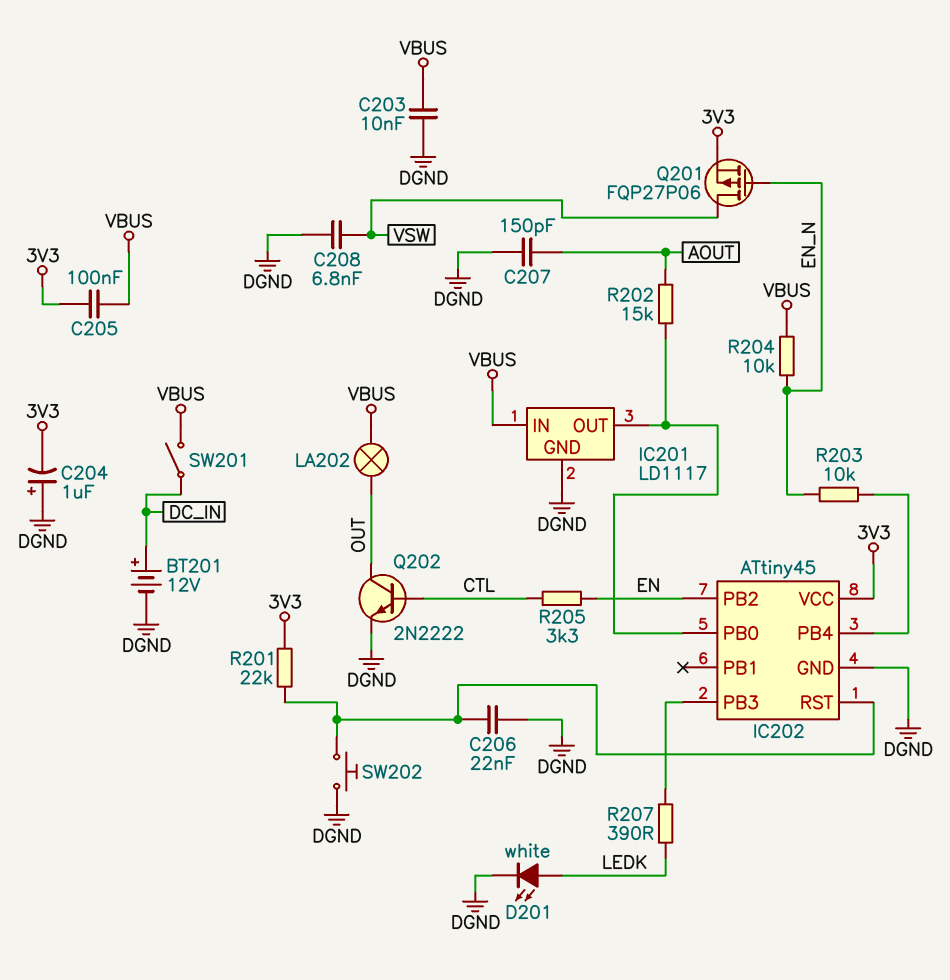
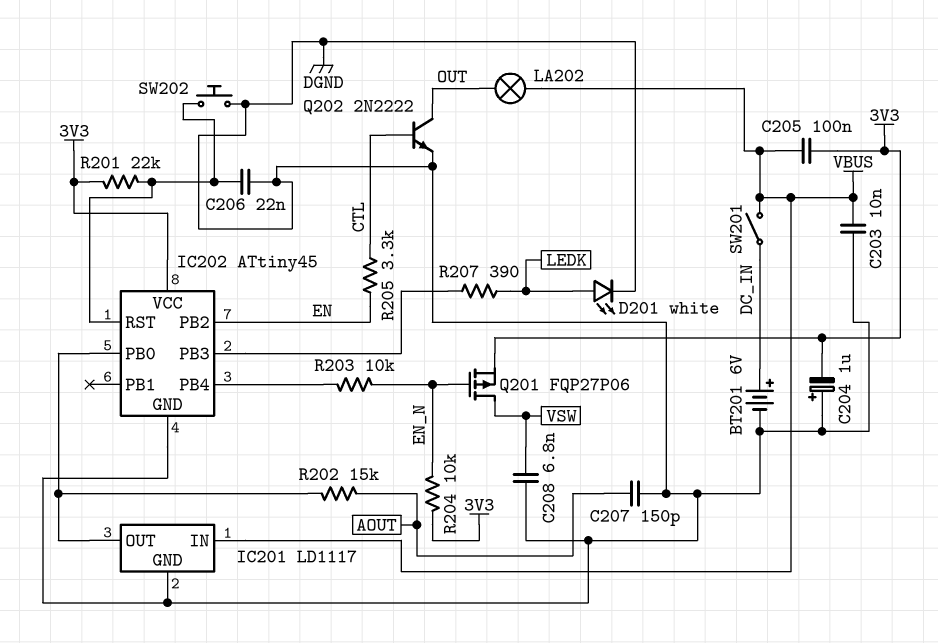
BT201: 12V (plus DC_IN, minus DGND) -> 6V (plus DC_IN, minus DGND)
R204: 10k (EN_N, VBUS) -> 10k (3V3, EN_N)

